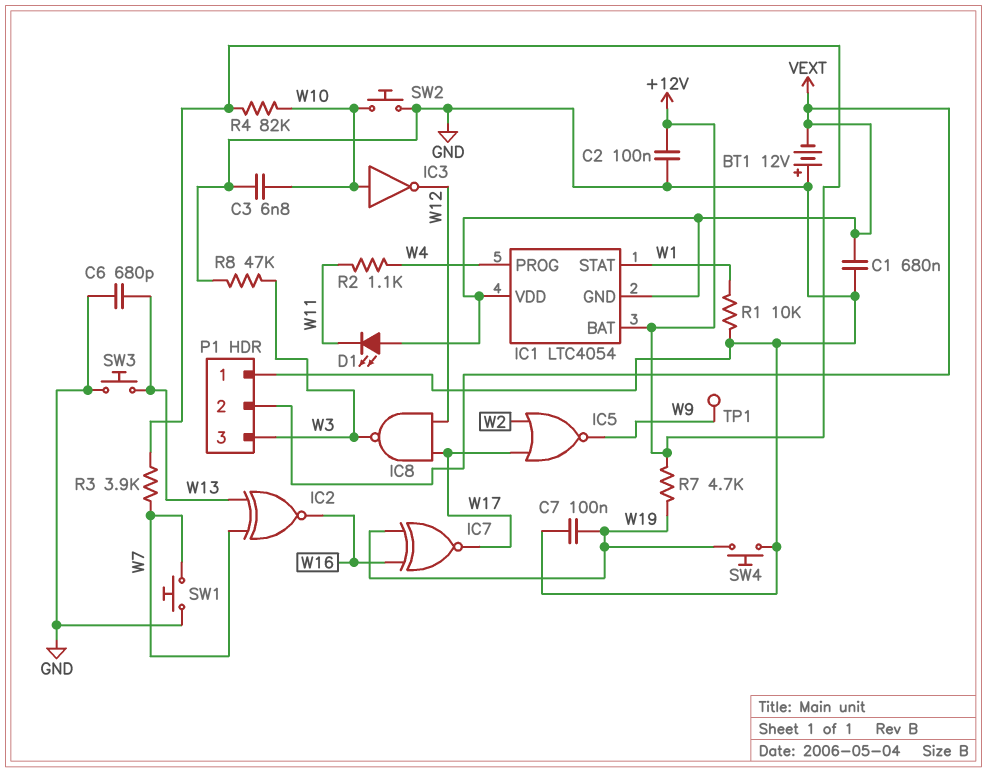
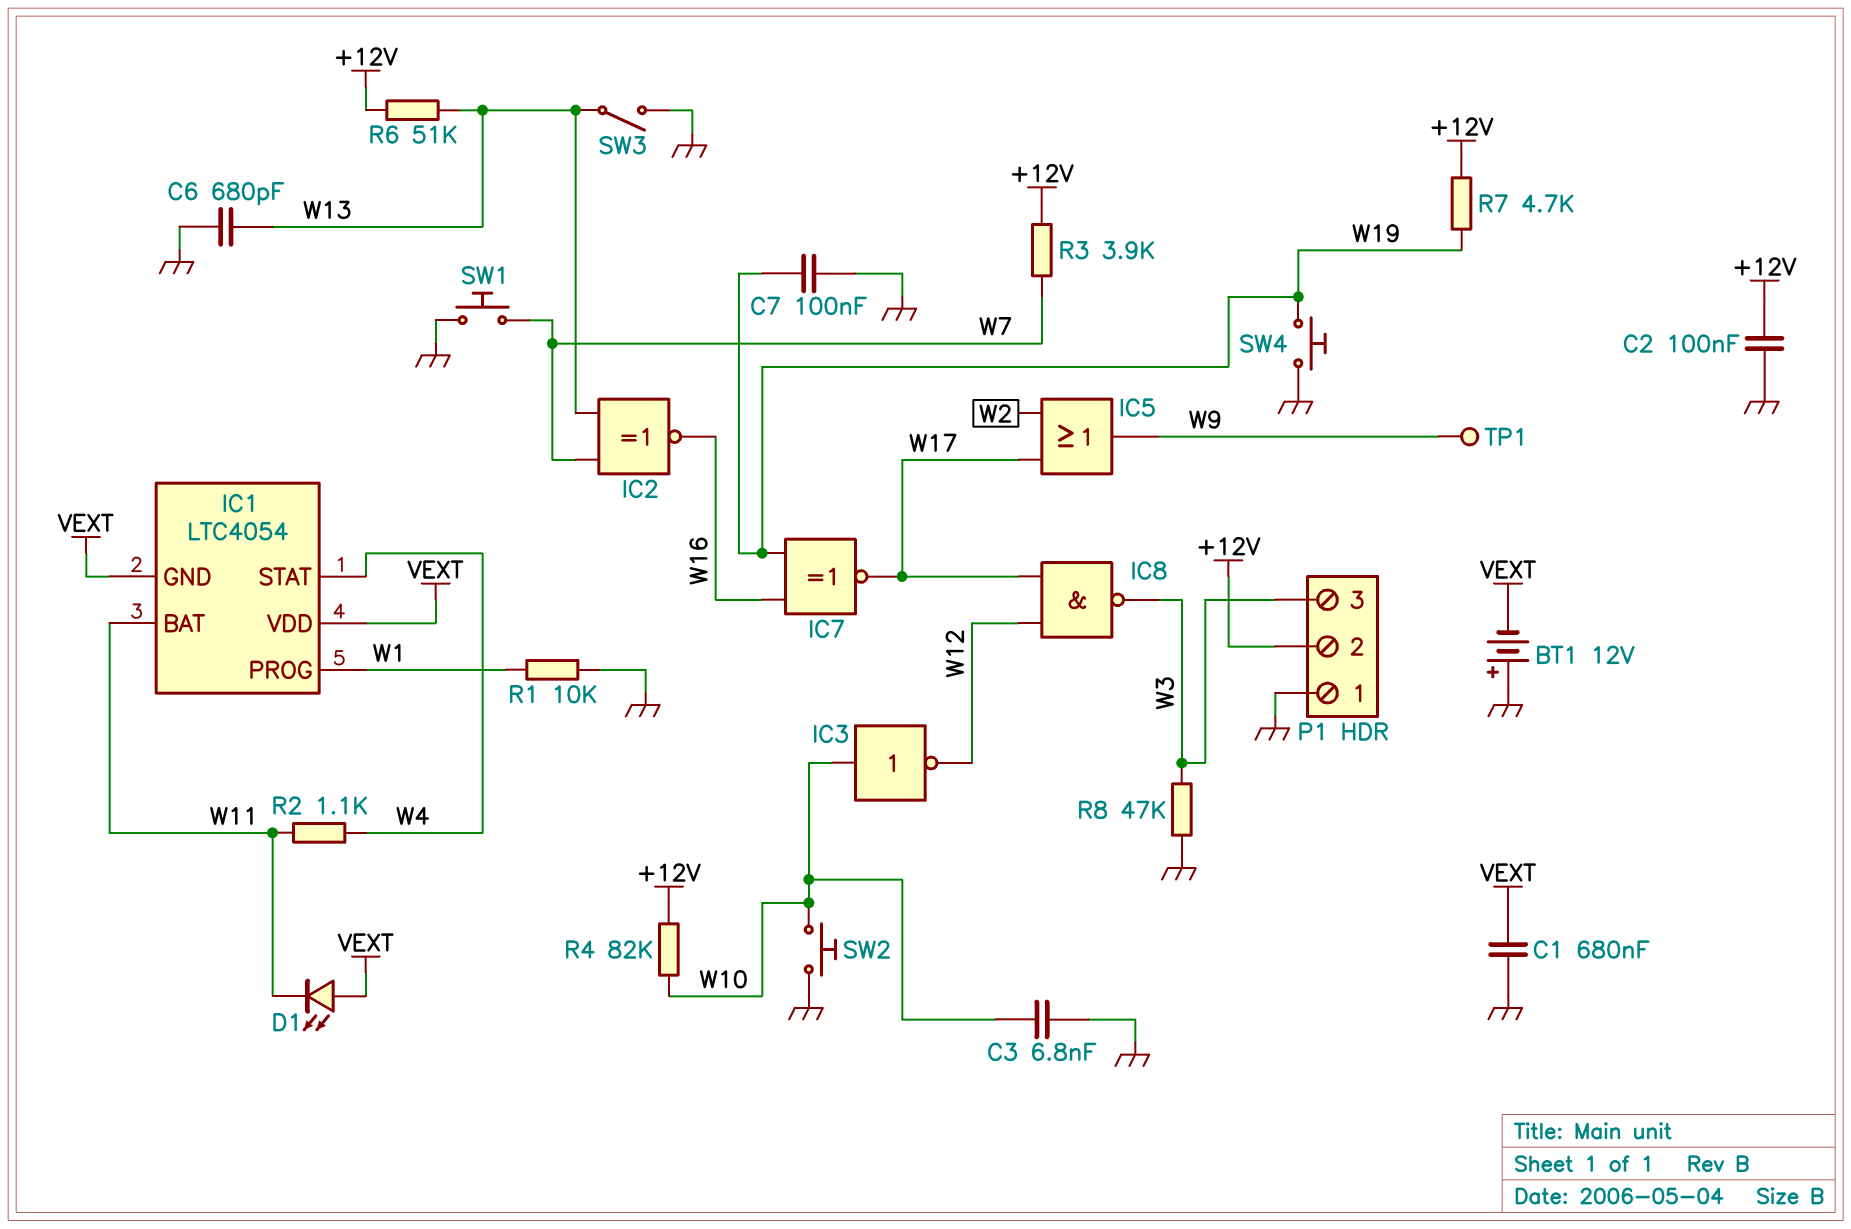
IC1 pin BAT: +12V -> W11
IC1 pin PROG: W4 -> W1
IC1 pin STAT: W1 -> W4
IC5: NOR (in W2, in W17, out W9) -> OR (in W2, in W17, out W9)
P1 pin 2: VEXT -> +12V
R6: none -> 51k (+12V, W13)
SW3: button (GND, W13) -> switch (GND, W13)

